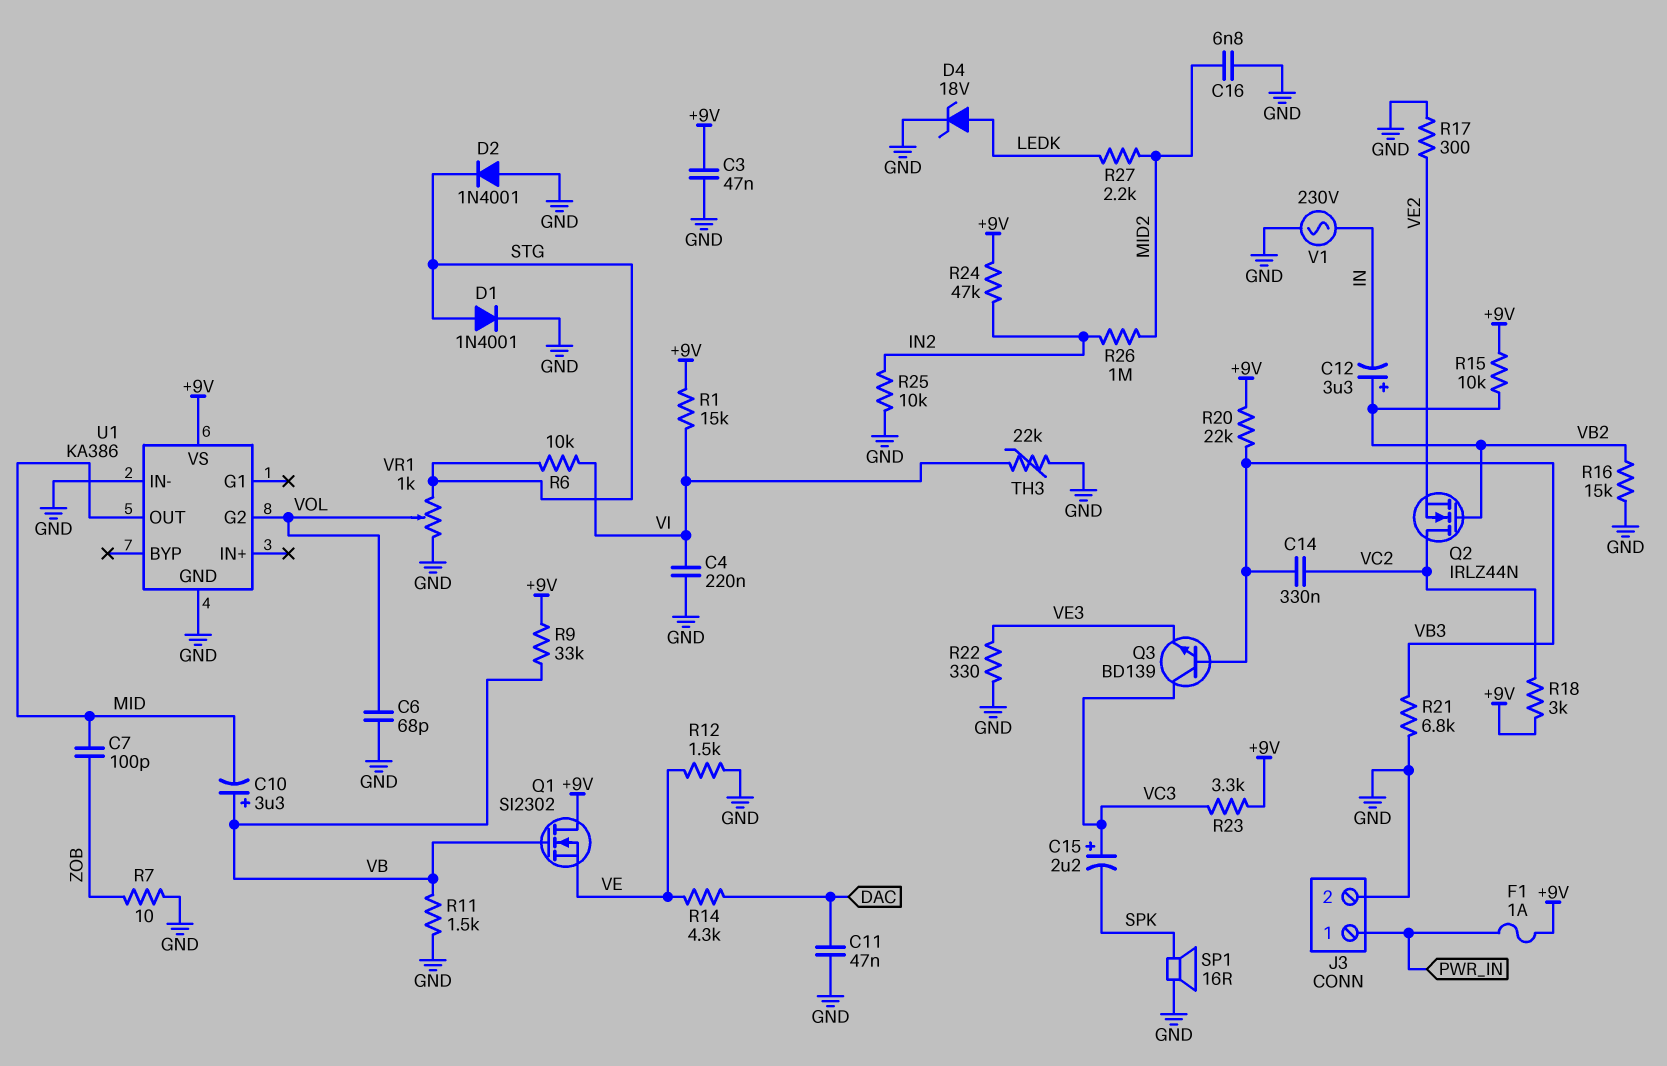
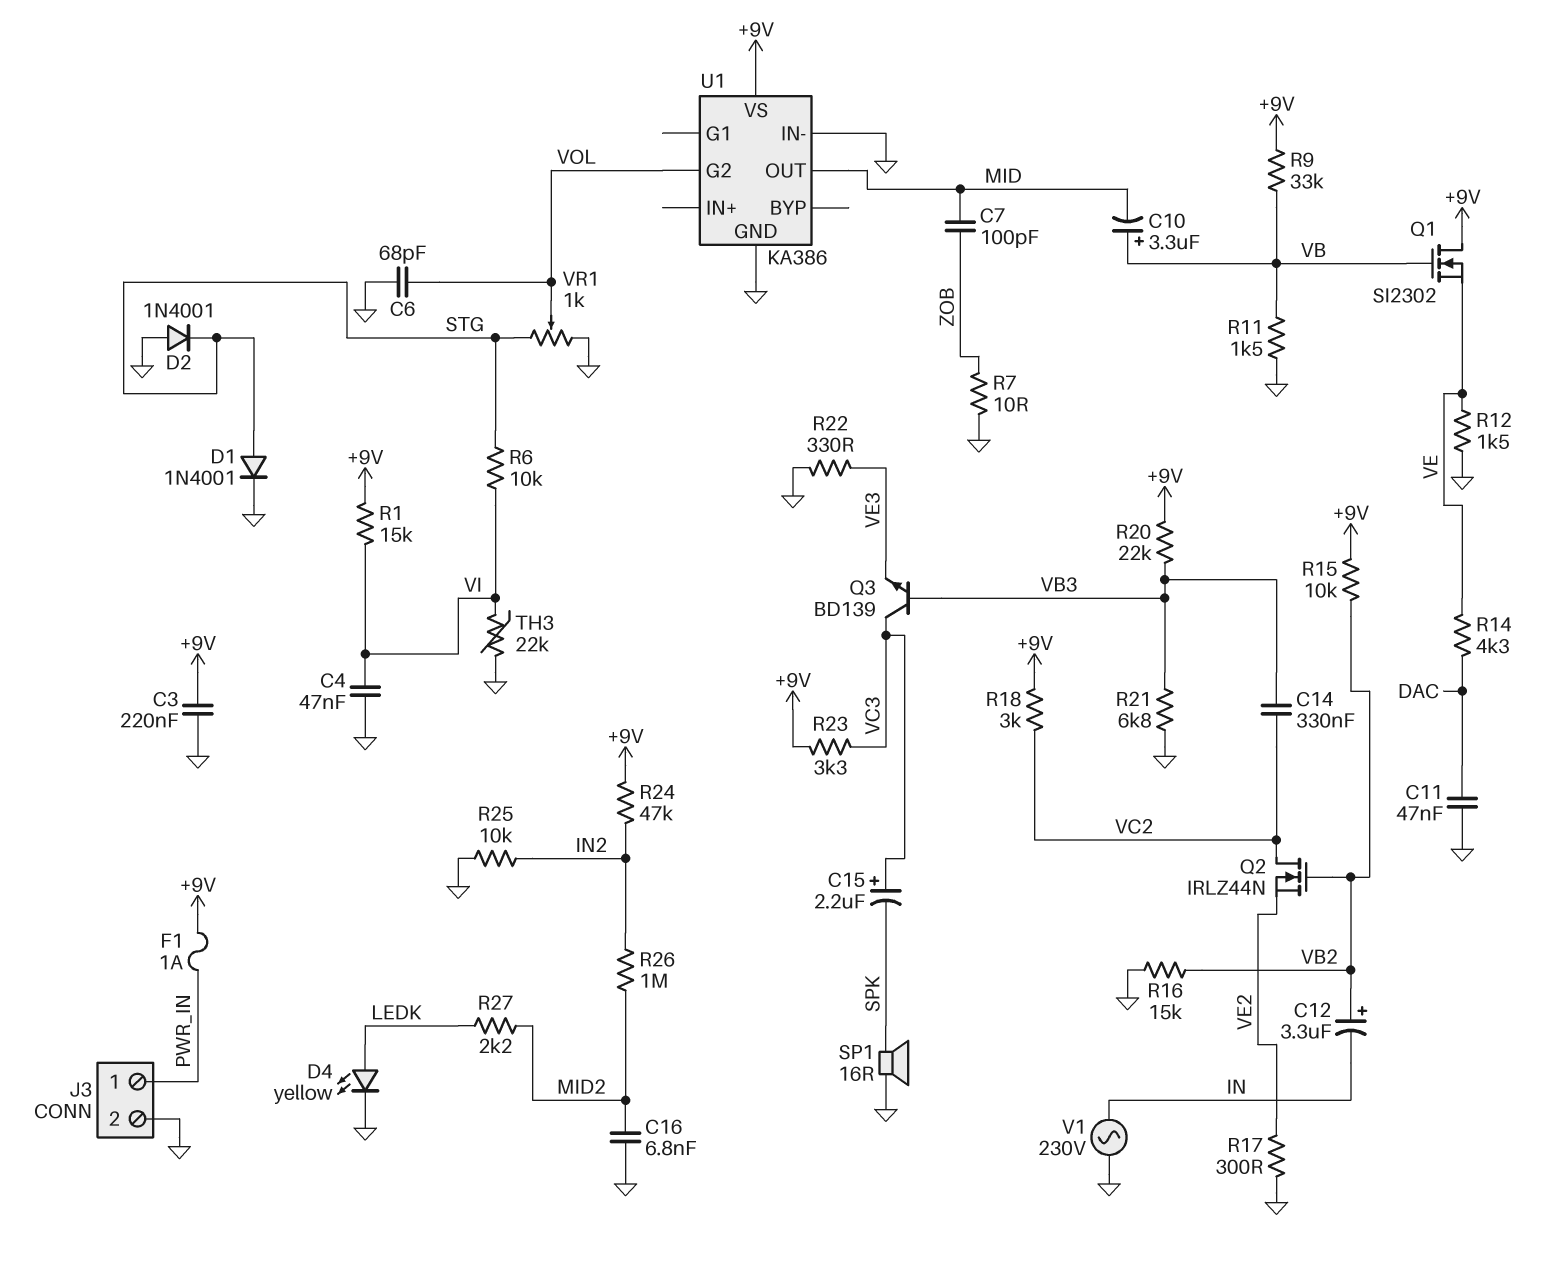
C3: 47nF (+9V, GND) -> 220nF (+9V, GND)
C4: 220nF (GND, VI) -> 47nF (GND, VI)
D4: zener 18V (A LEDK, K GND) -> LED yellow (A LEDK, K GND)

